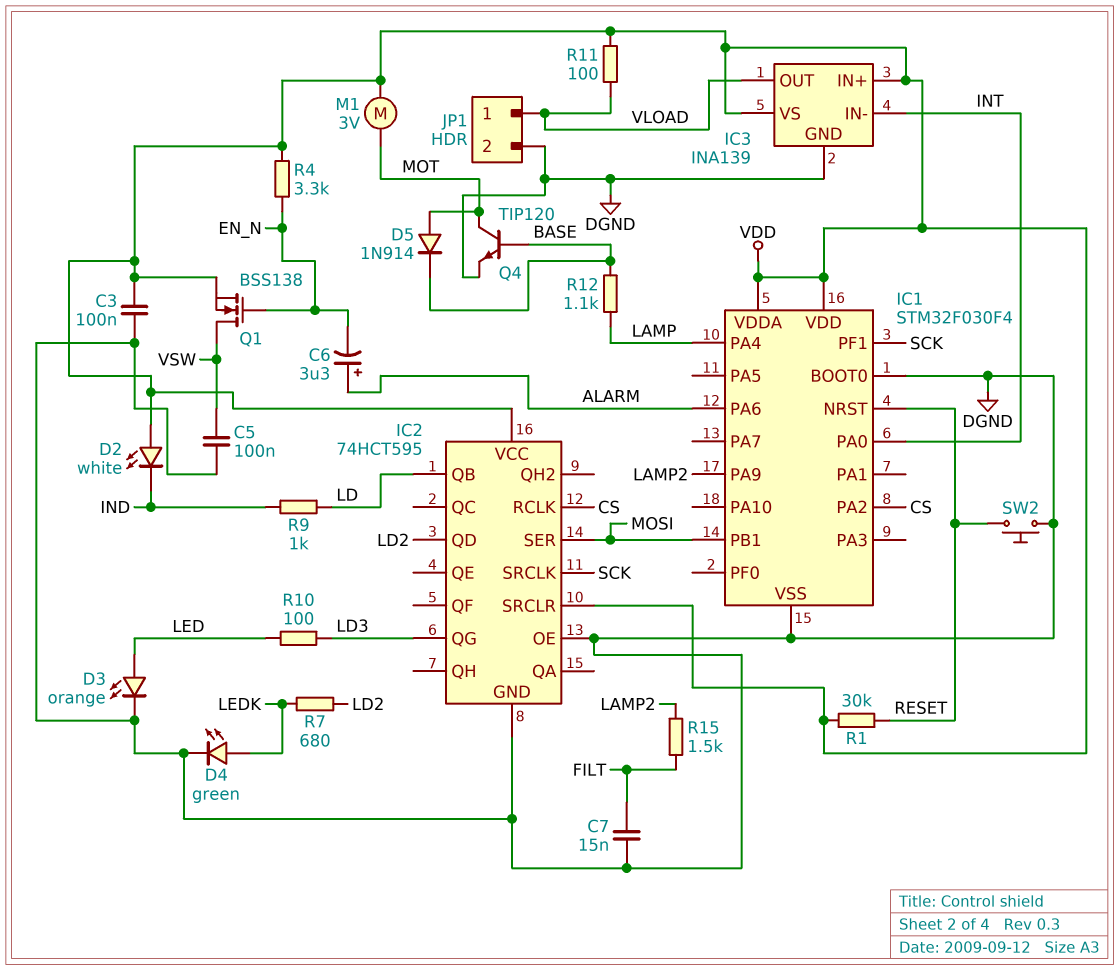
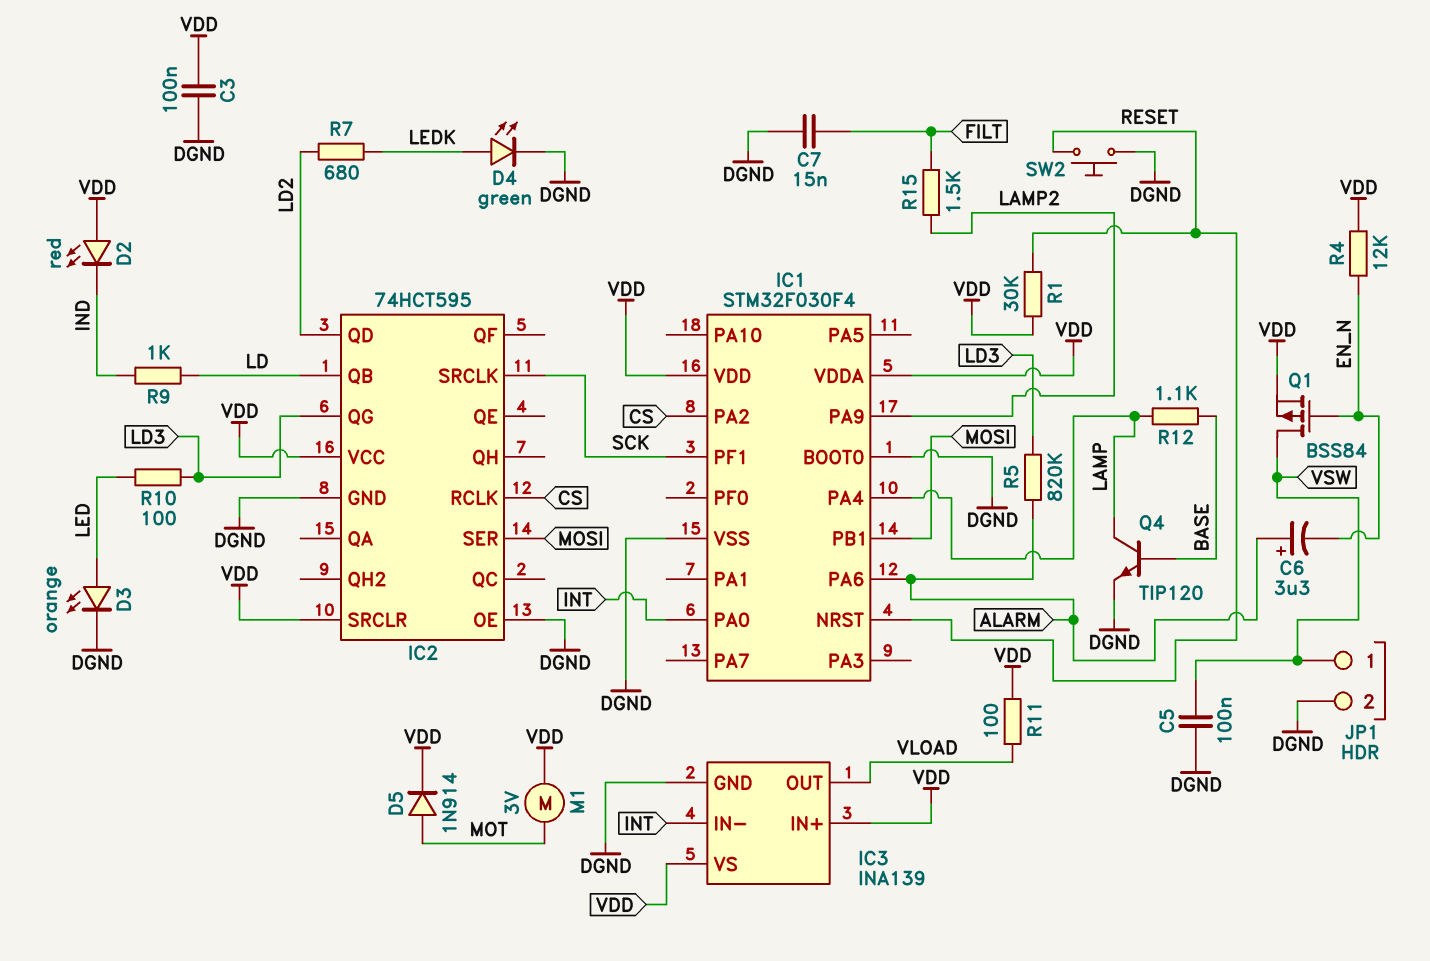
D2: LED white (A VDD, K IND) -> LED red (A VDD, K IND)
D5: diode 1N914 (A MOT, K BASE) -> diode 1N914 (A MOT, K VDD)
JP1 pin 1: VLOAD -> VSW
Q1: NMOS BSS138 (G EN_N, D VSW, S VDD) -> PMOS BSS84 (G EN_N, D VSW, S VDD)
Q4: NPN TIP120 (B BASE, C MOT, E DGND) -> NPN TIP120 (B BASE, C LAMP, E DGND)
R4: 3.3k (EN_N, VDD) -> 12k (EN_N, VDD)
R5: none -> 820k (ALARM, LD3)

